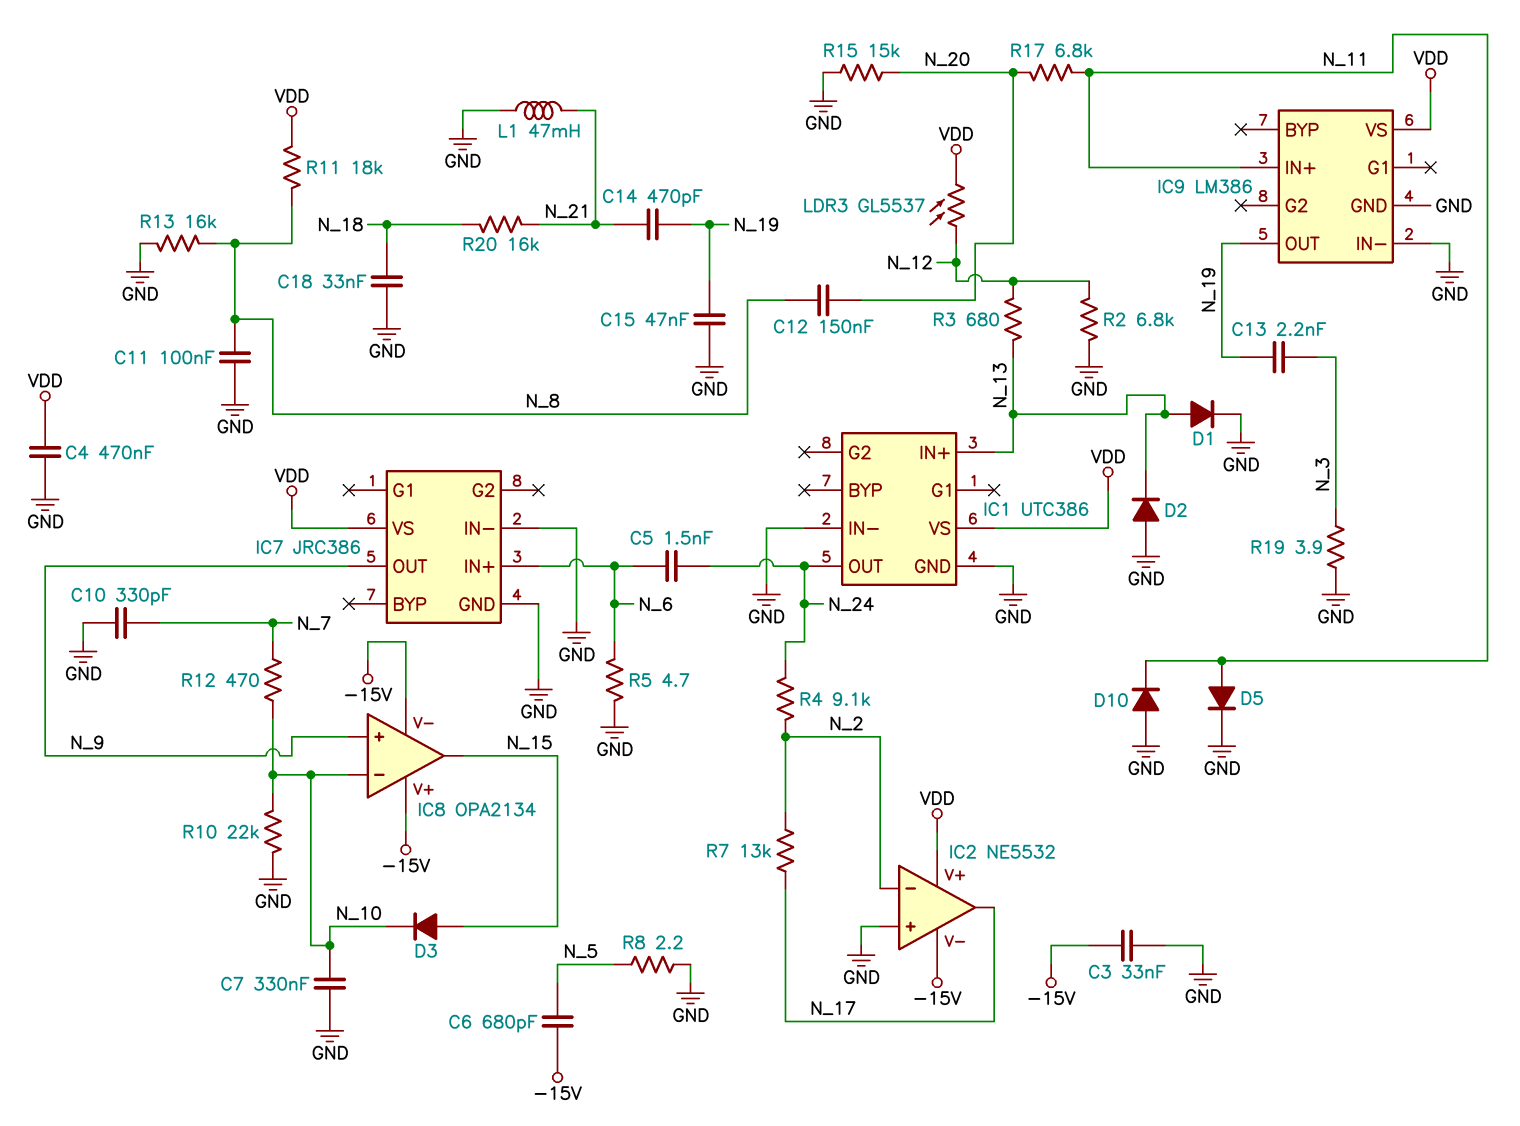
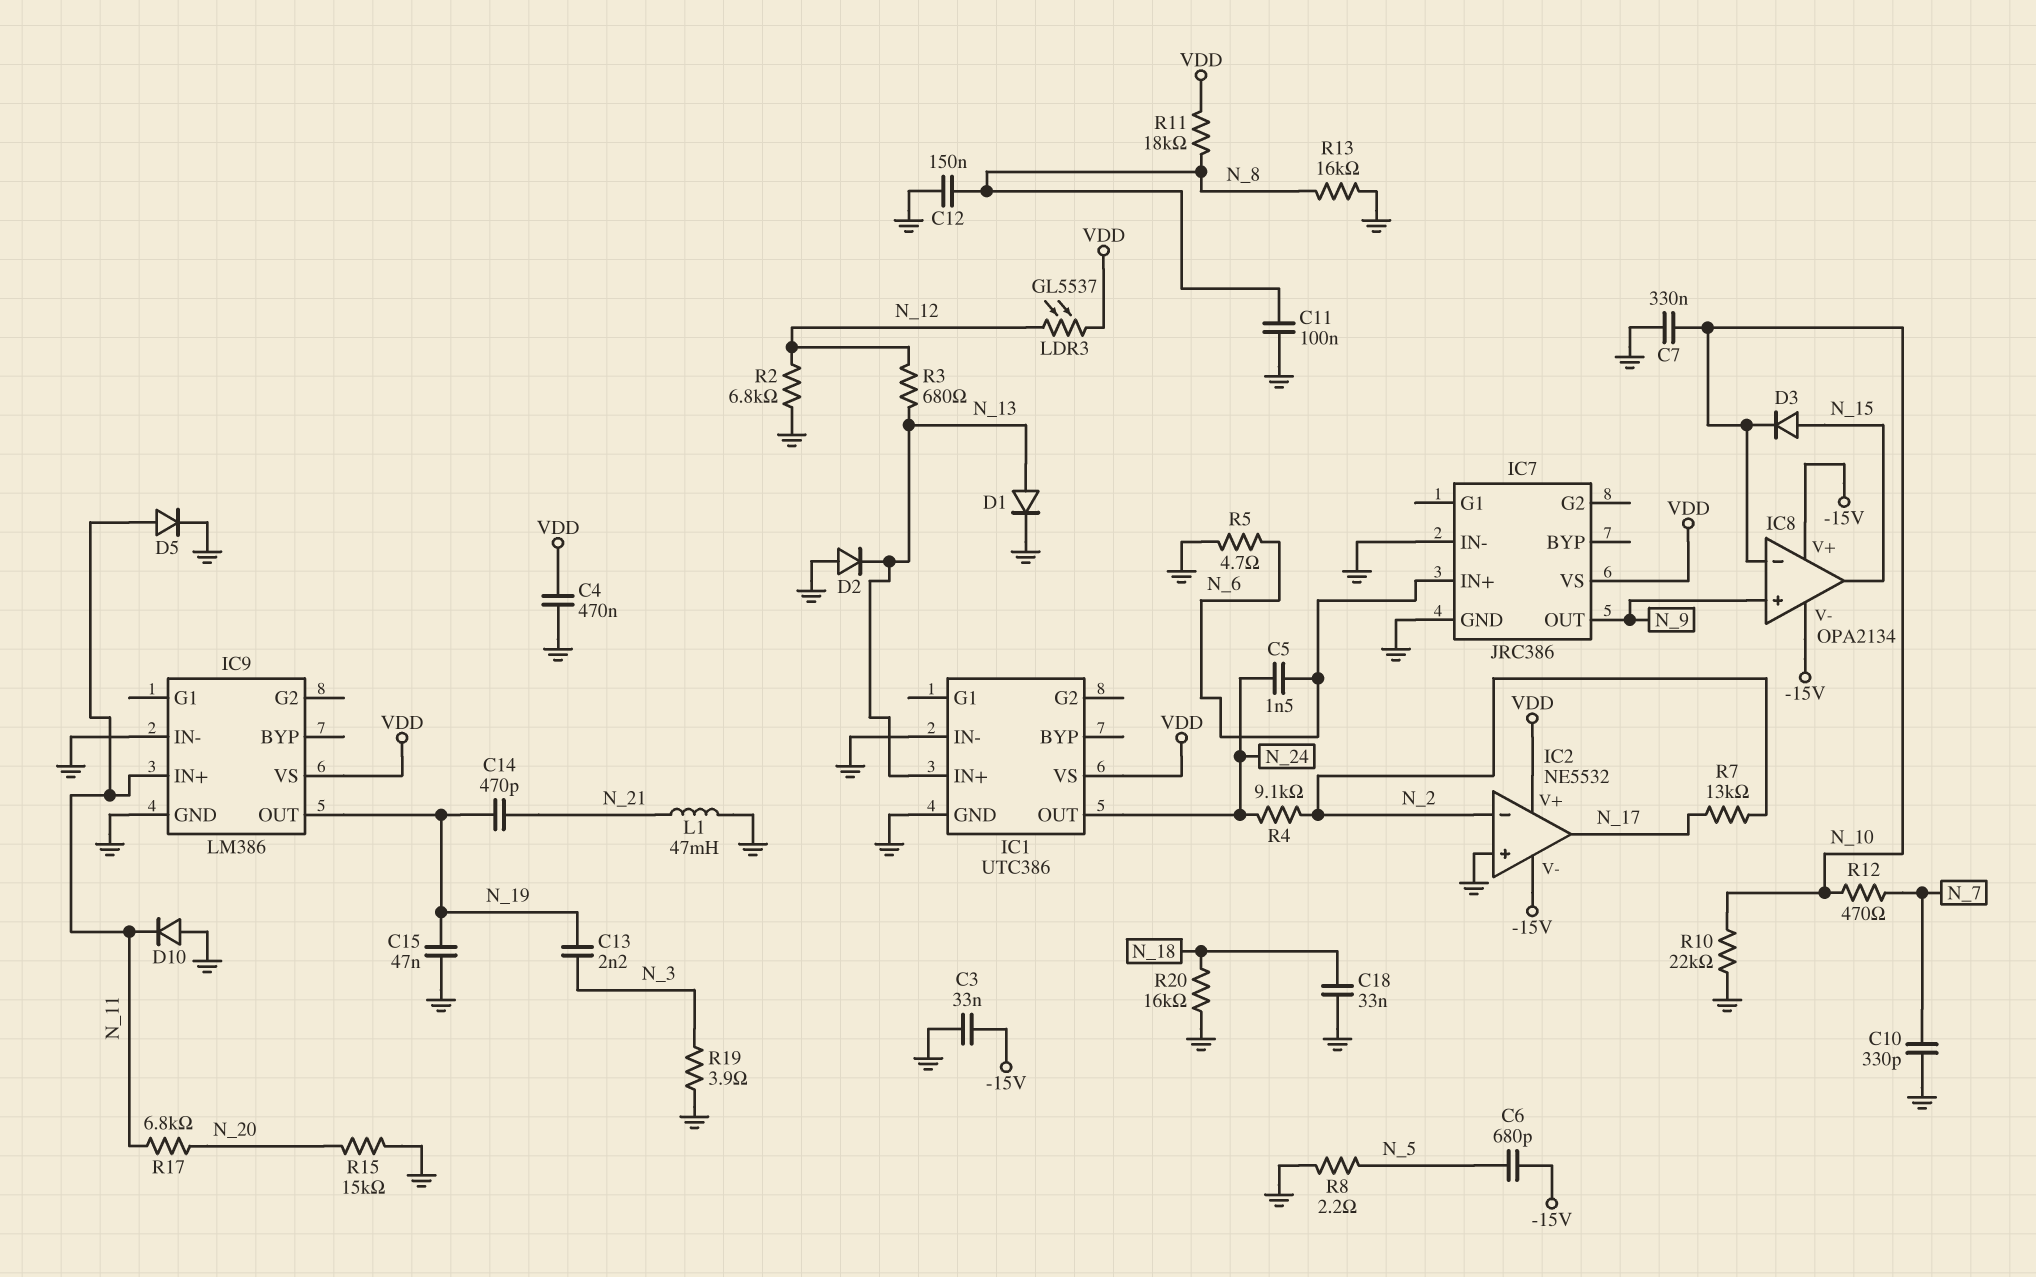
C12: 150nF (N_8, N_20) -> 150nF (GND, N_8)
R20: 16k (N_18, N_21) -> 16k (GND, N_18)

